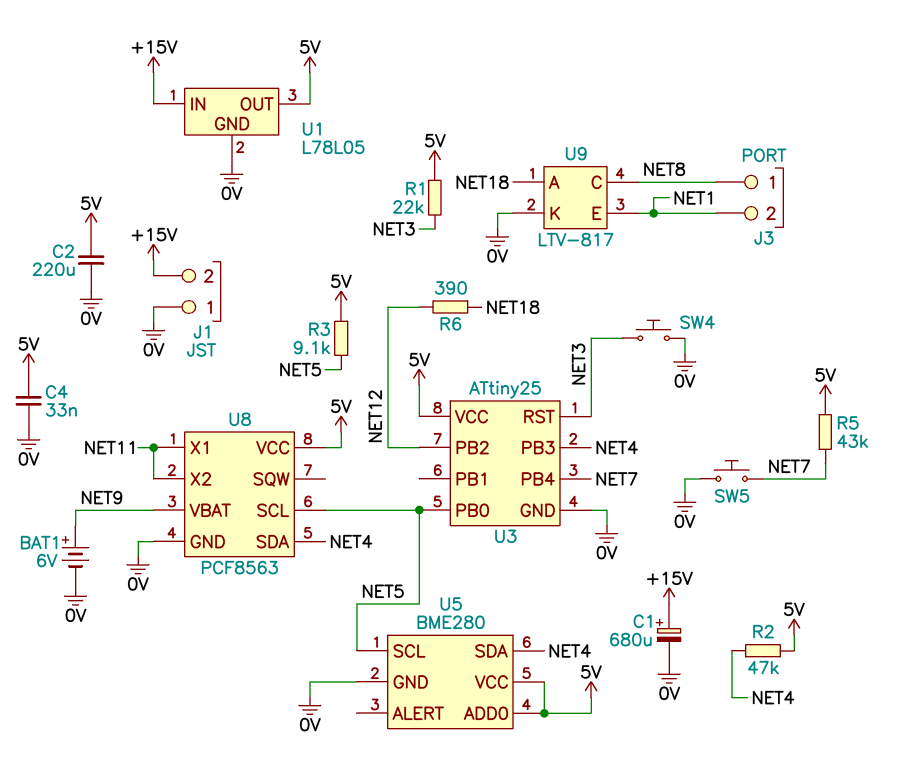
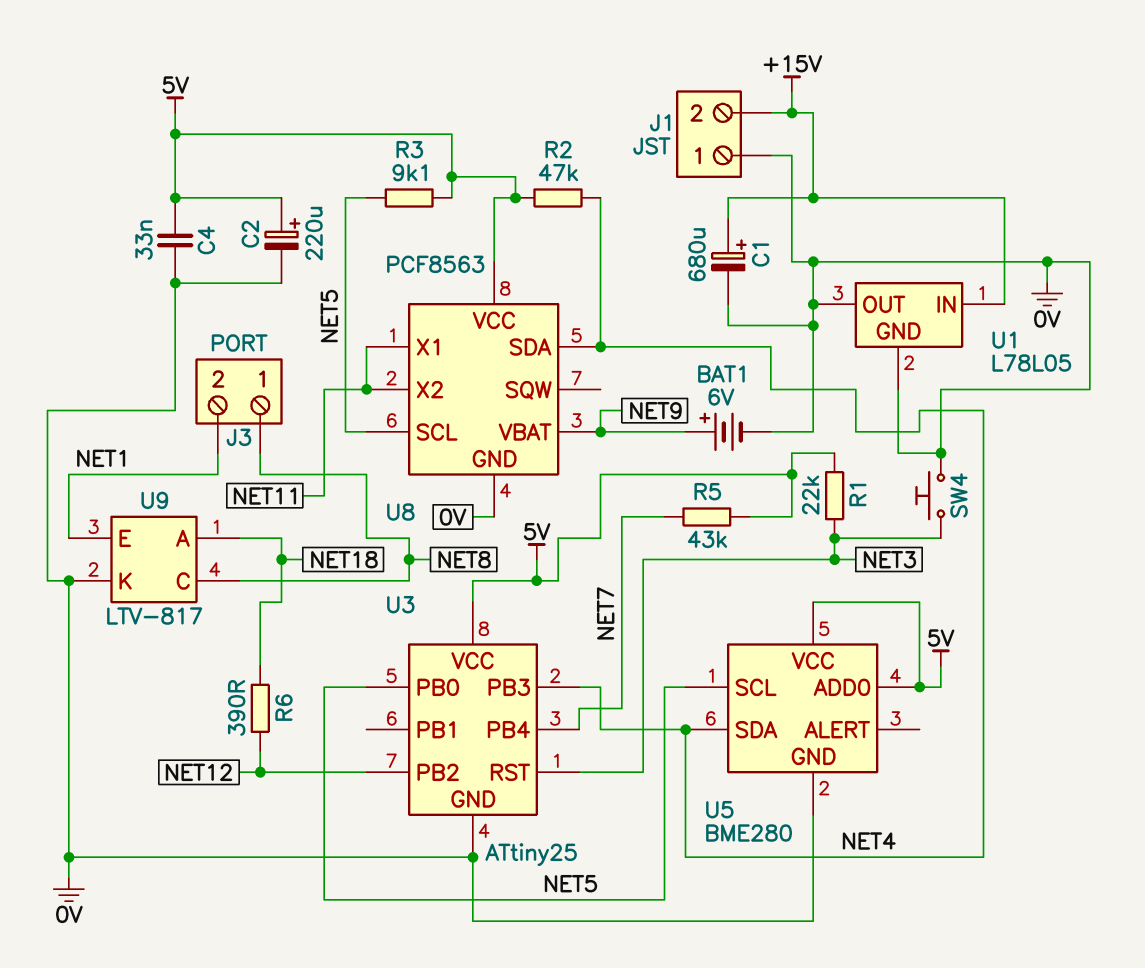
C2: 220uF (0V, 5V) -> 220uF (plus 5V, minus 0V)
SW5: button (0V, NET7) -> none
U1 pin OUT: 5V -> 0V

